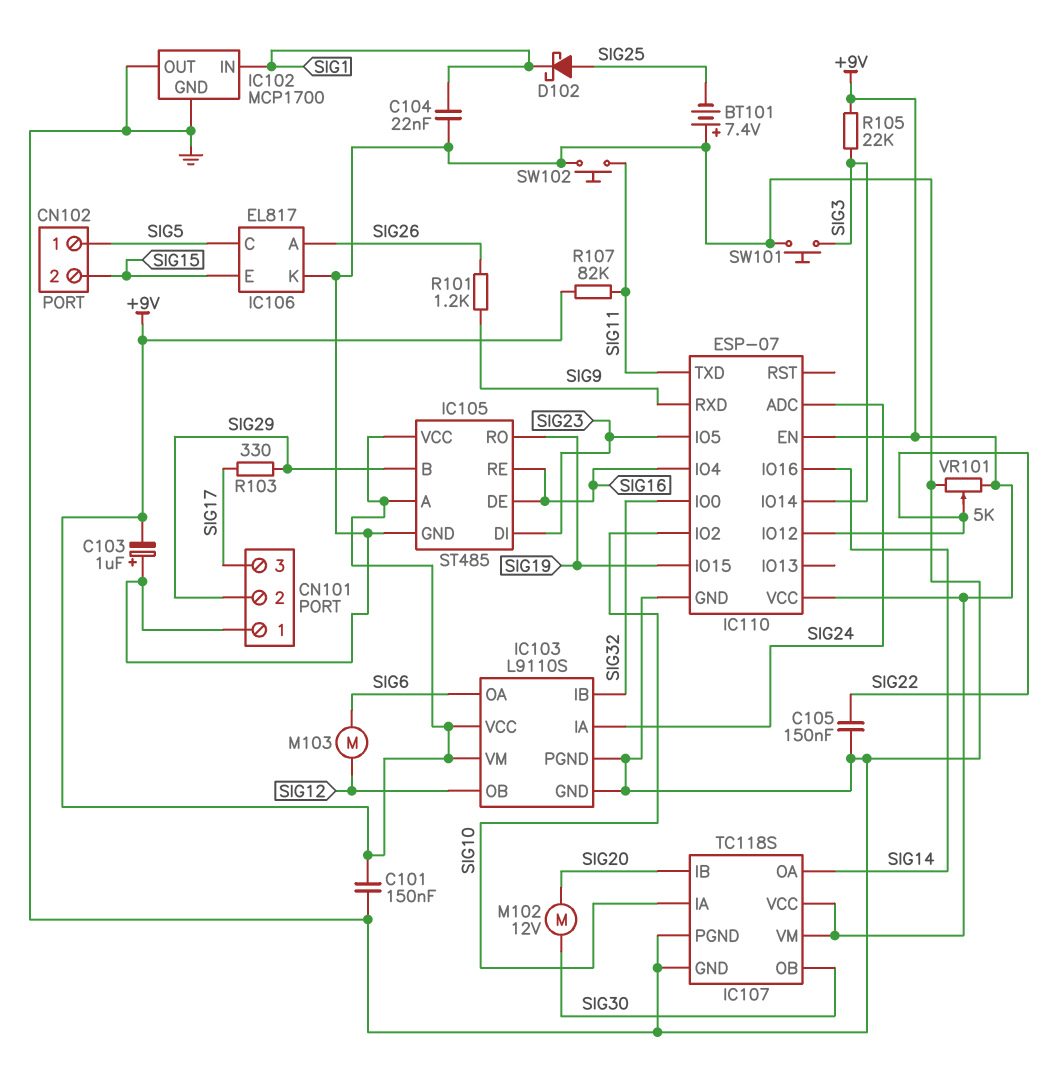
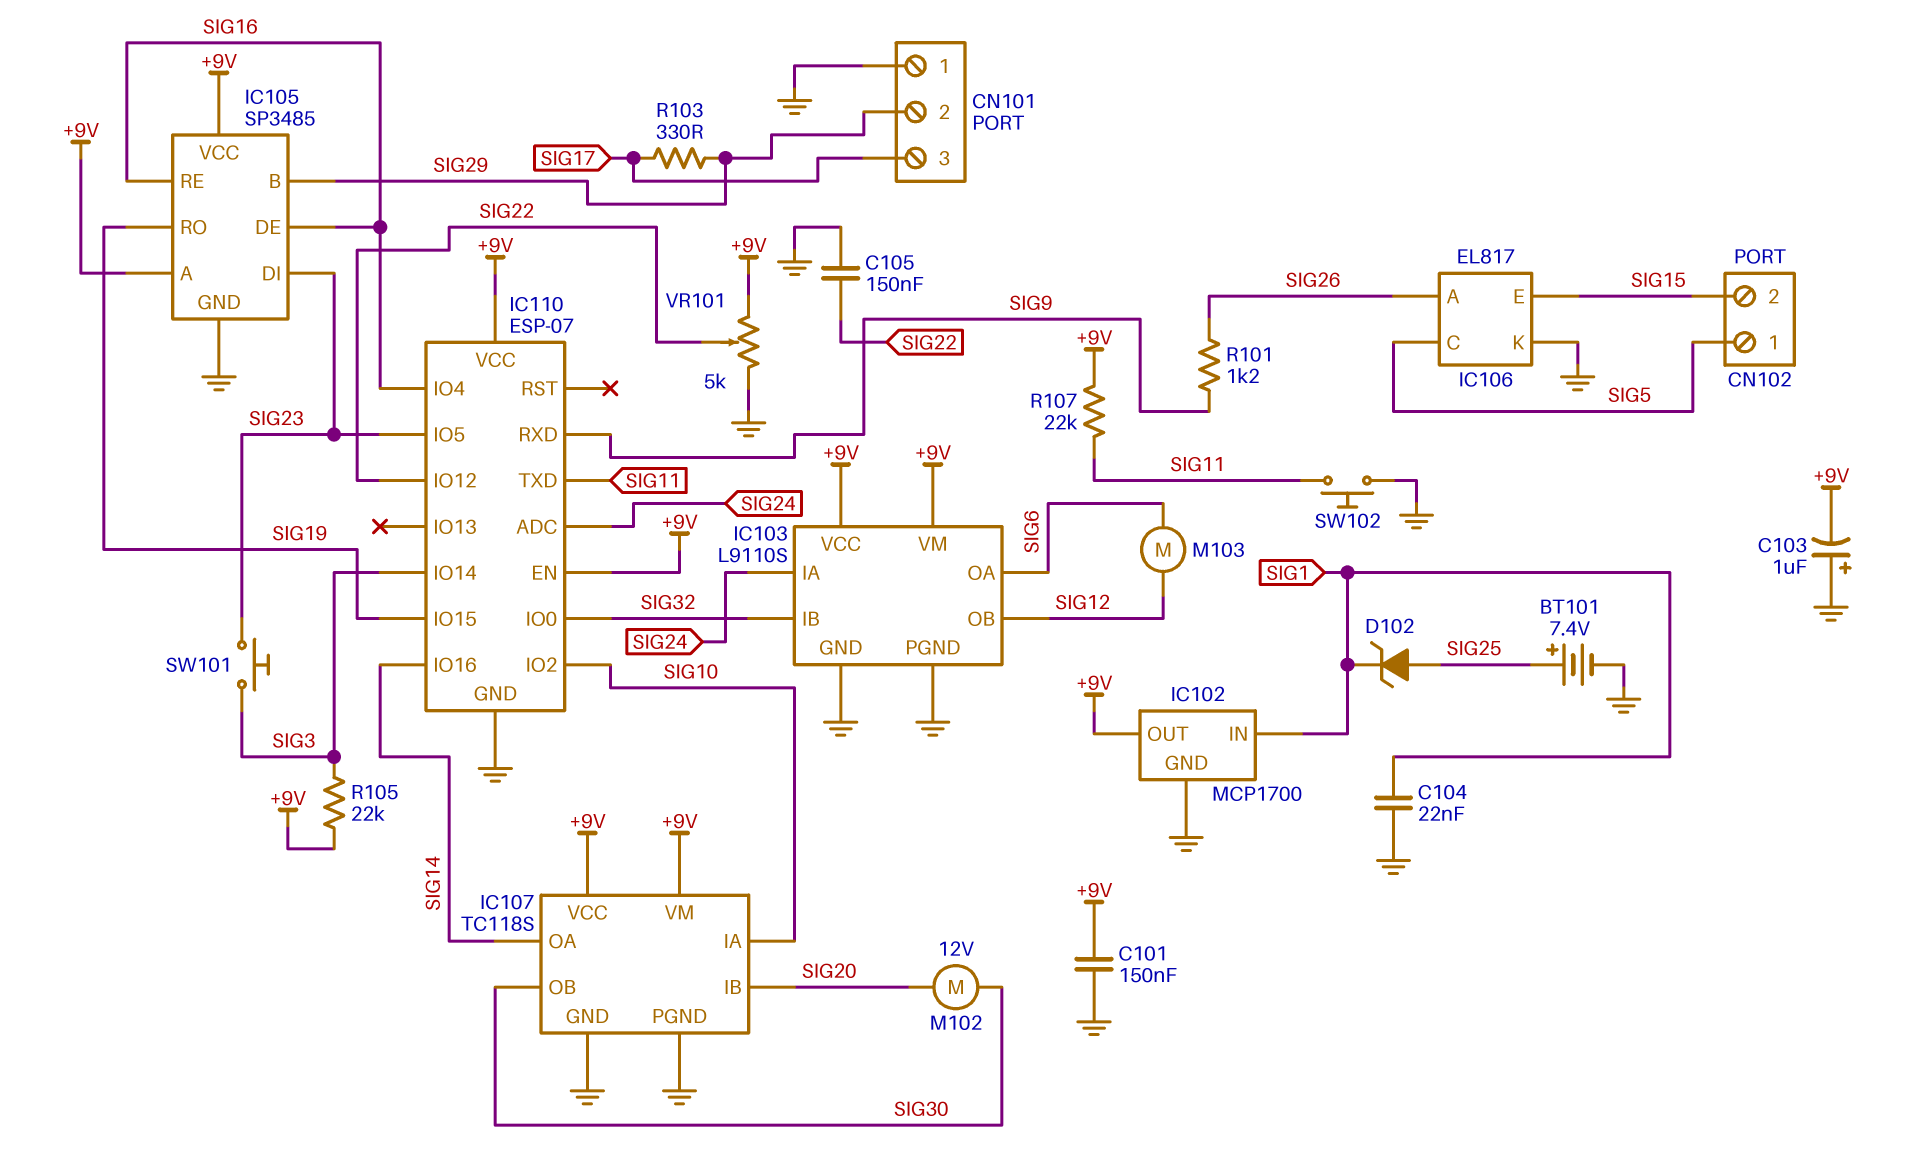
BT101: 7.4V (plus GND, minus SIG25) -> 7.4V (plus SIG25, minus GND)
D102: schottky (A SIG25, K SIG1) -> zener (A SIG25, K SIG1)
IC102 pin OUT: GND -> +9V
IC105: ST485 -> SP3485
R107: 82k (+9V, SIG11) -> 22k (+9V, SIG11)
SW101: button (GND, SIG3) -> button (SIG3, SIG23)

